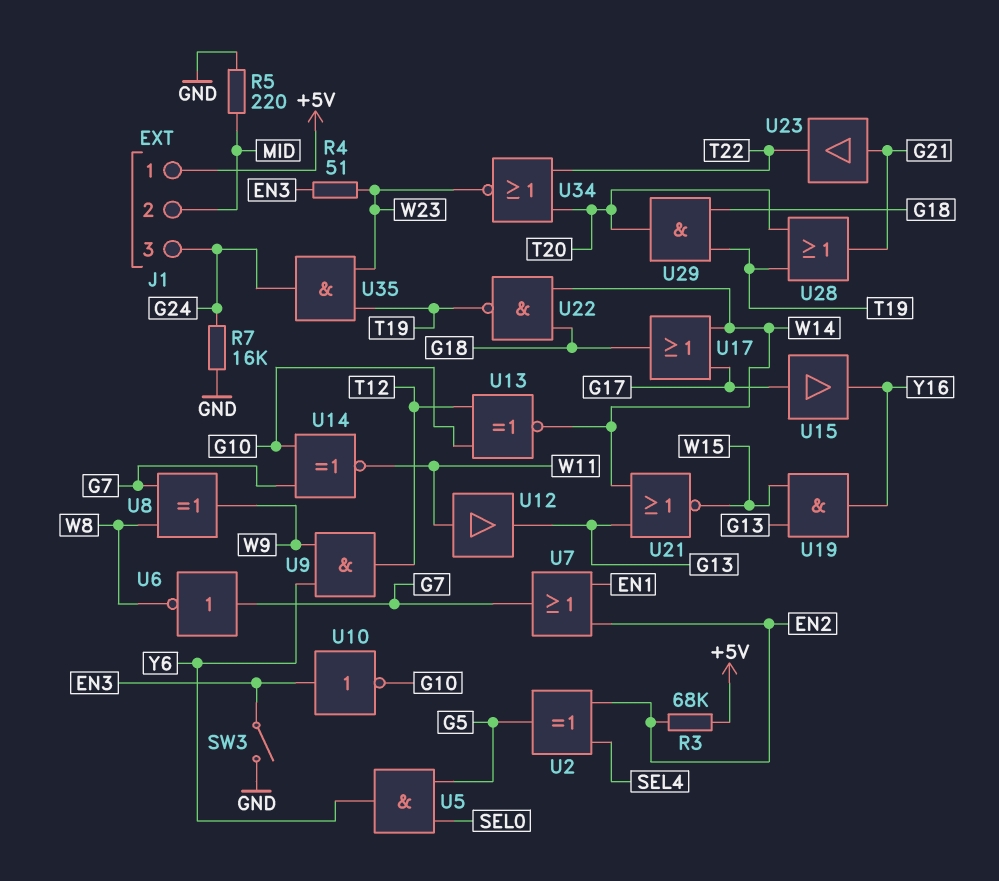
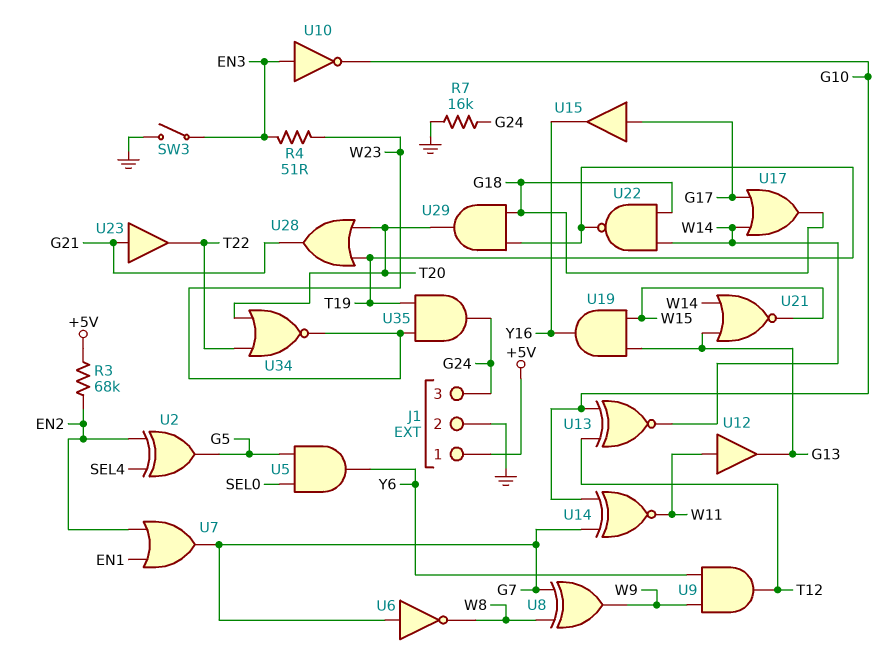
J1 pin 2: MID -> GND
R5: 220 (GND, MID) -> none

